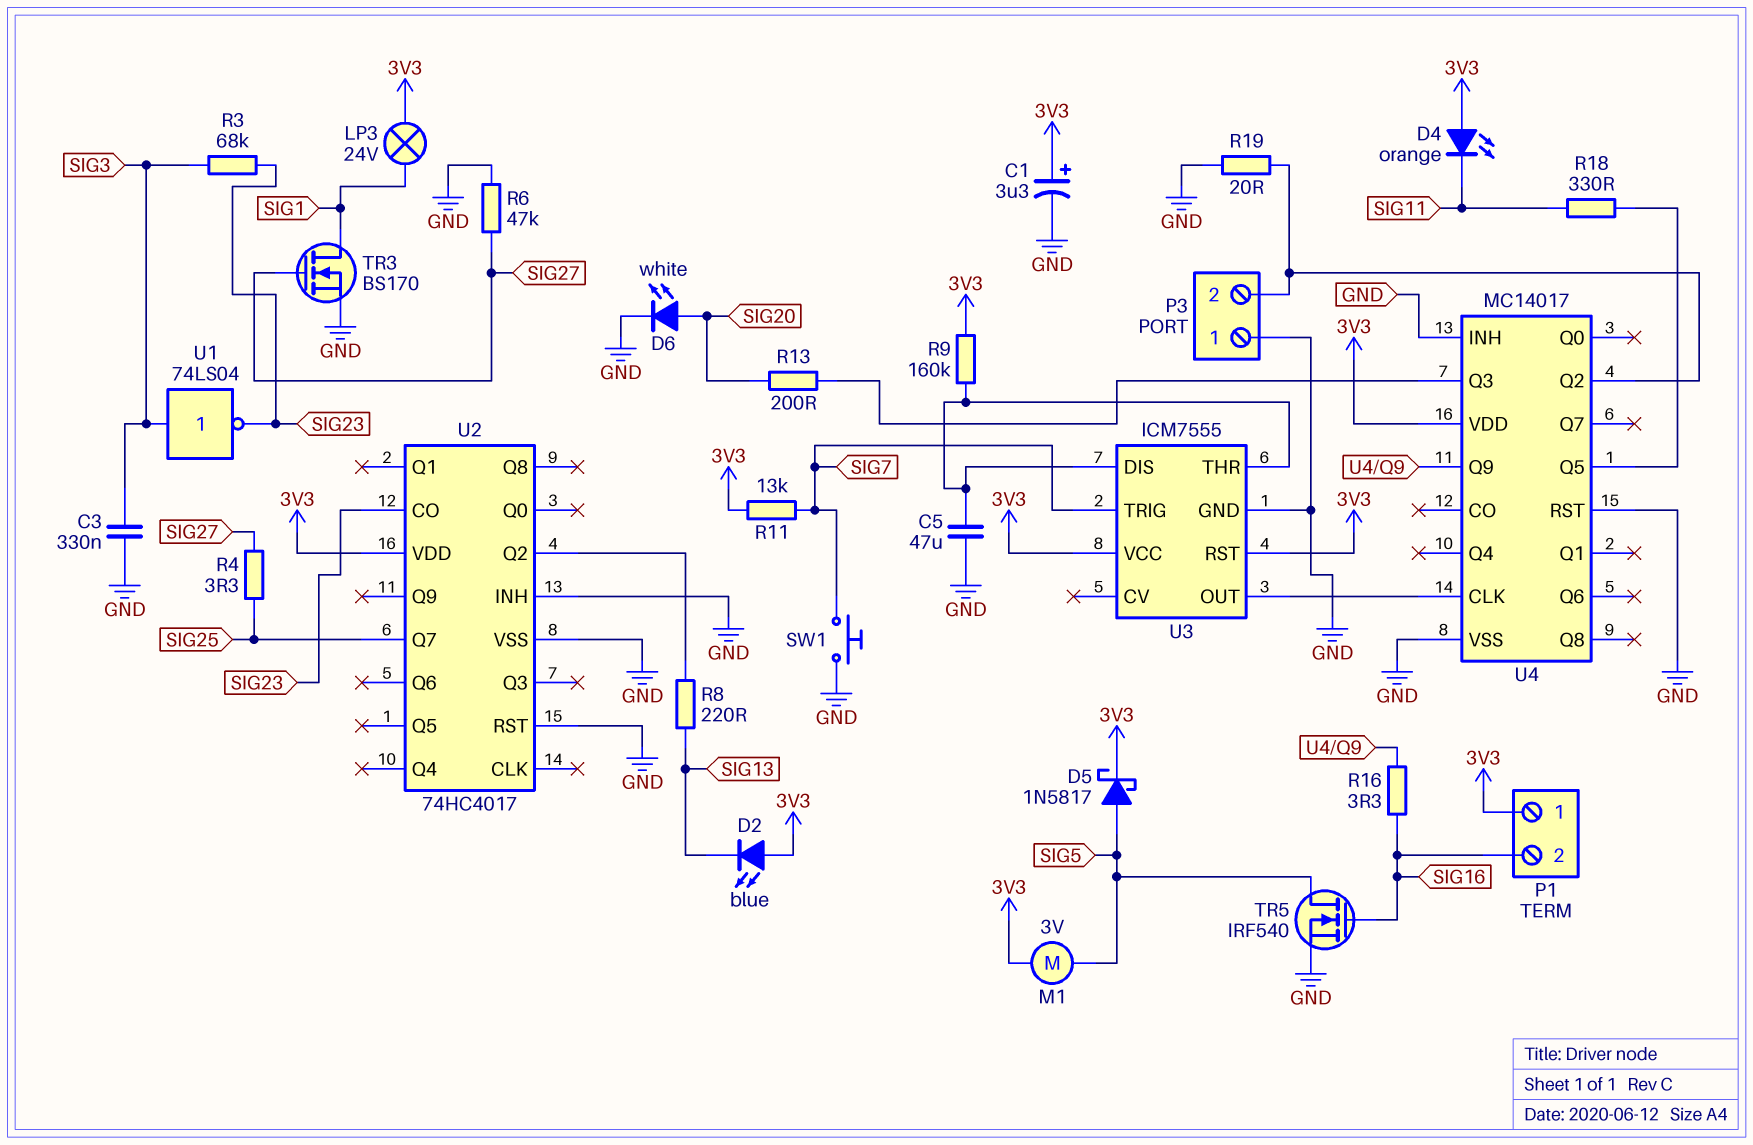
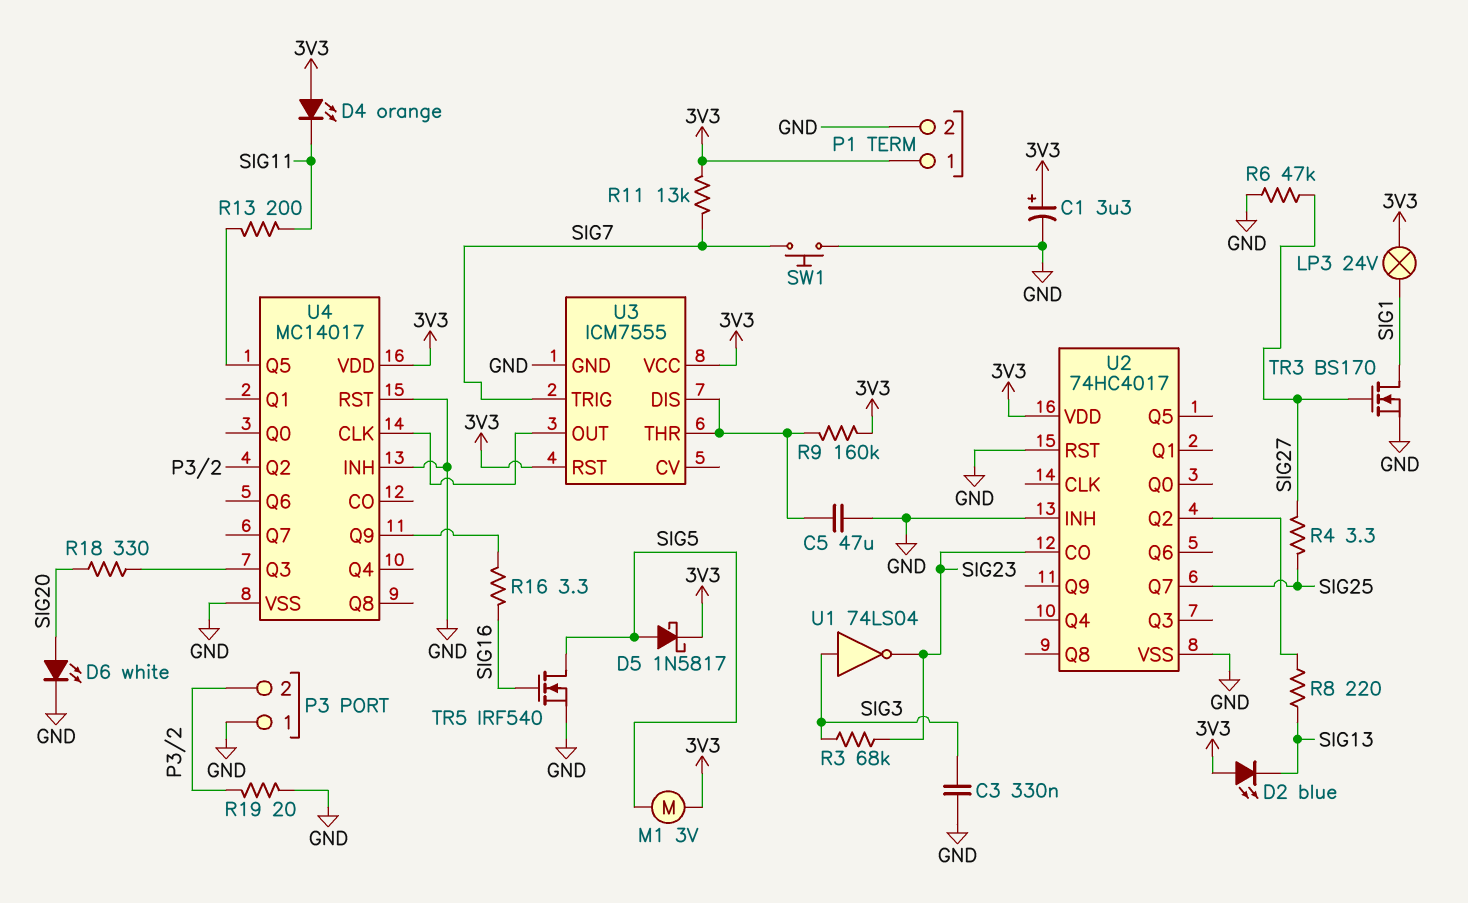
P1 pin 2: SIG16 -> GND
R13: 200 (SIG20, U4/Q3) -> 200 (SIG11, U4/Q5)
R18: 330 (SIG11, U4/Q5) -> 330 (SIG20, U4/Q3)

